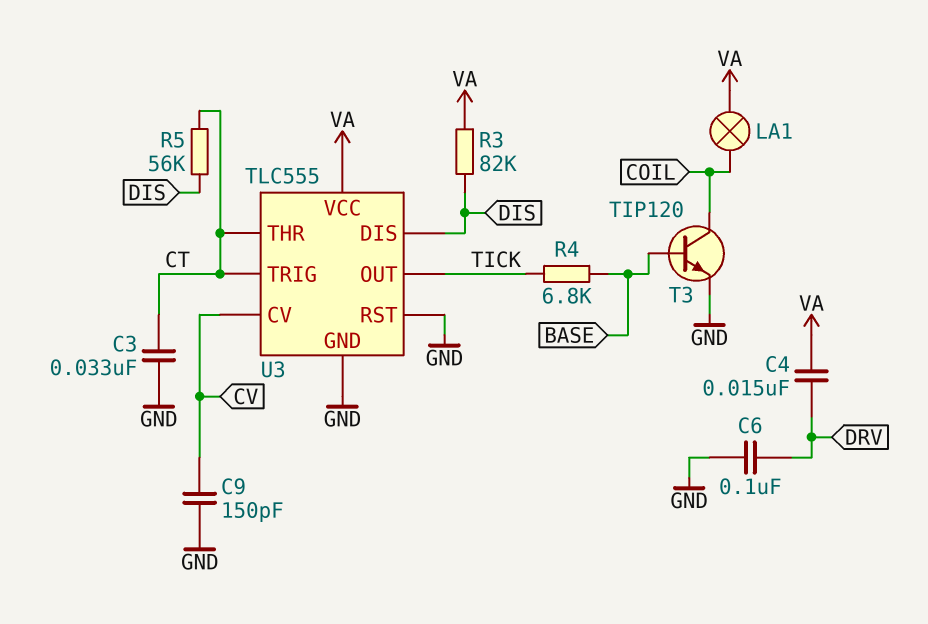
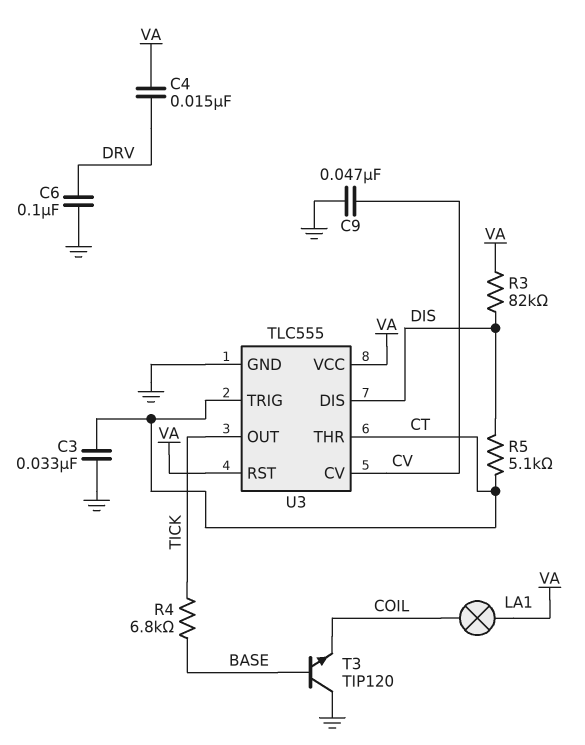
C9: 150pF (CV, GND) -> 47nF (CV, GND)
R5: 56k (CT, DIS) -> 5.1k (CT, DIS)
T3: NPN TIP120 (B BASE, C COIL, E GND) -> NPN TIP120 (B BASE, C GND, E COIL)
U3 pin RST: GND -> VA

